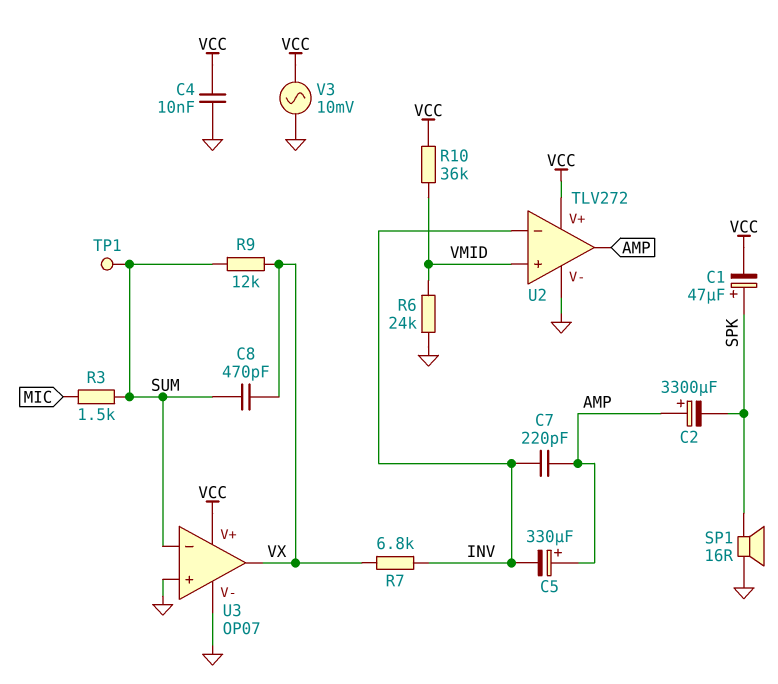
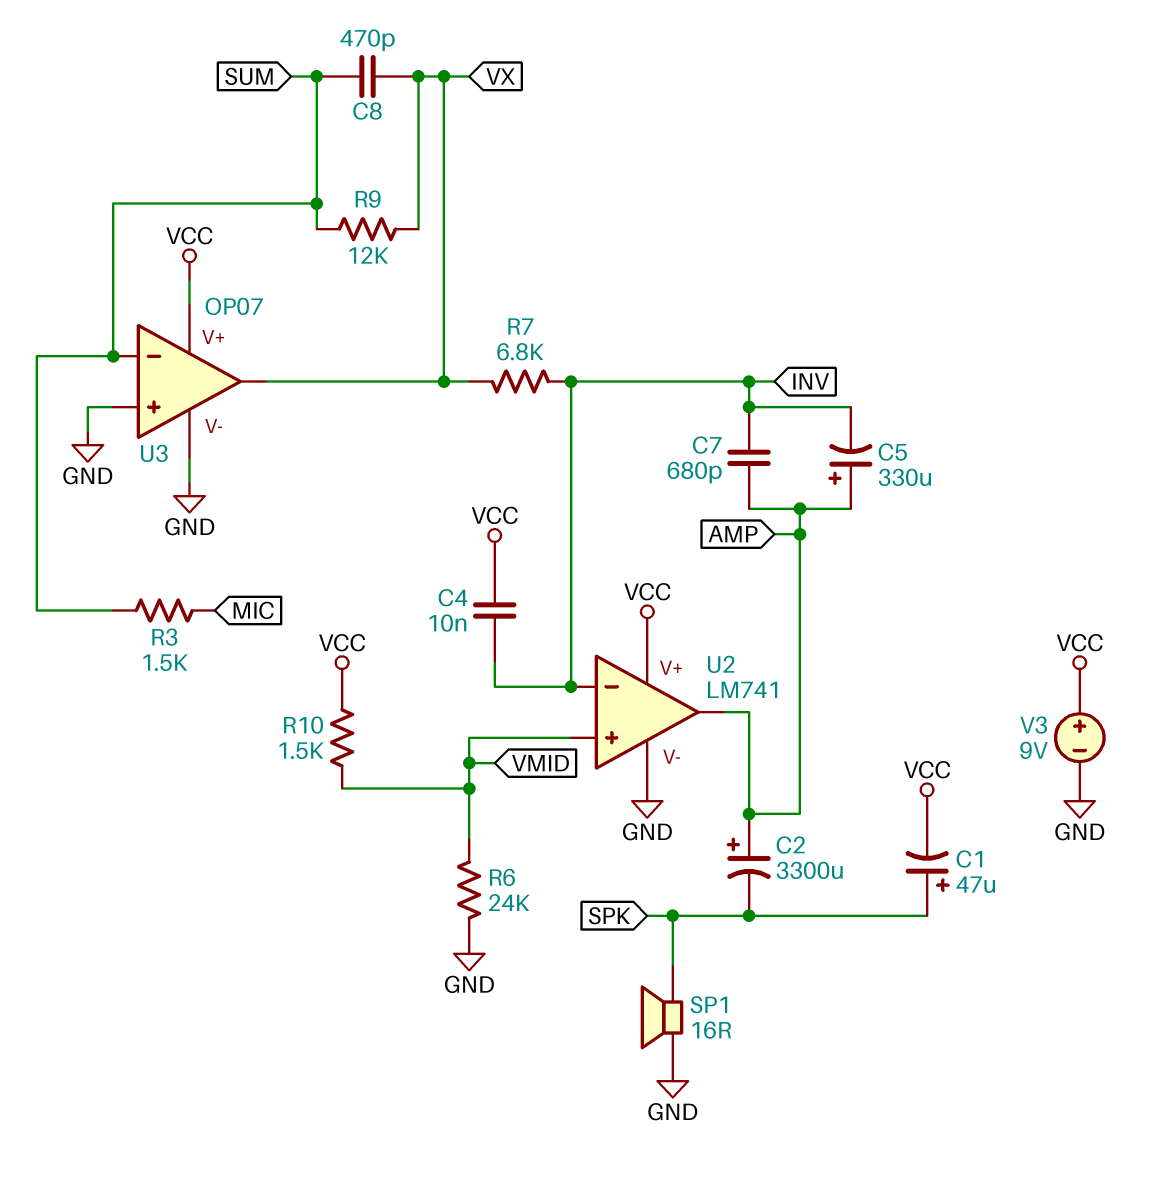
C4: 10nF (GND, VCC) -> 10nF (INV, VCC)
C7: 220pF (AMP, INV) -> 680pF (AMP, INV)
R10: 36k (VCC, VMID) -> 1.5k (VCC, VMID)
TP1: test point (SUM) -> none
U2: TLV272 -> LM741
V3: AC 10mV (GND, VCC) -> 9V (plus VCC, minus GND)

